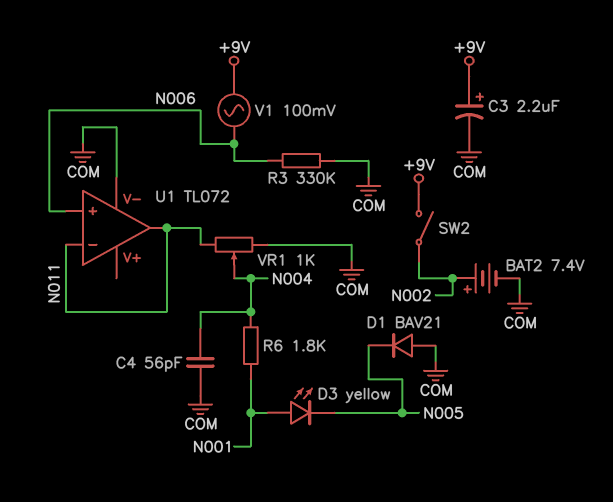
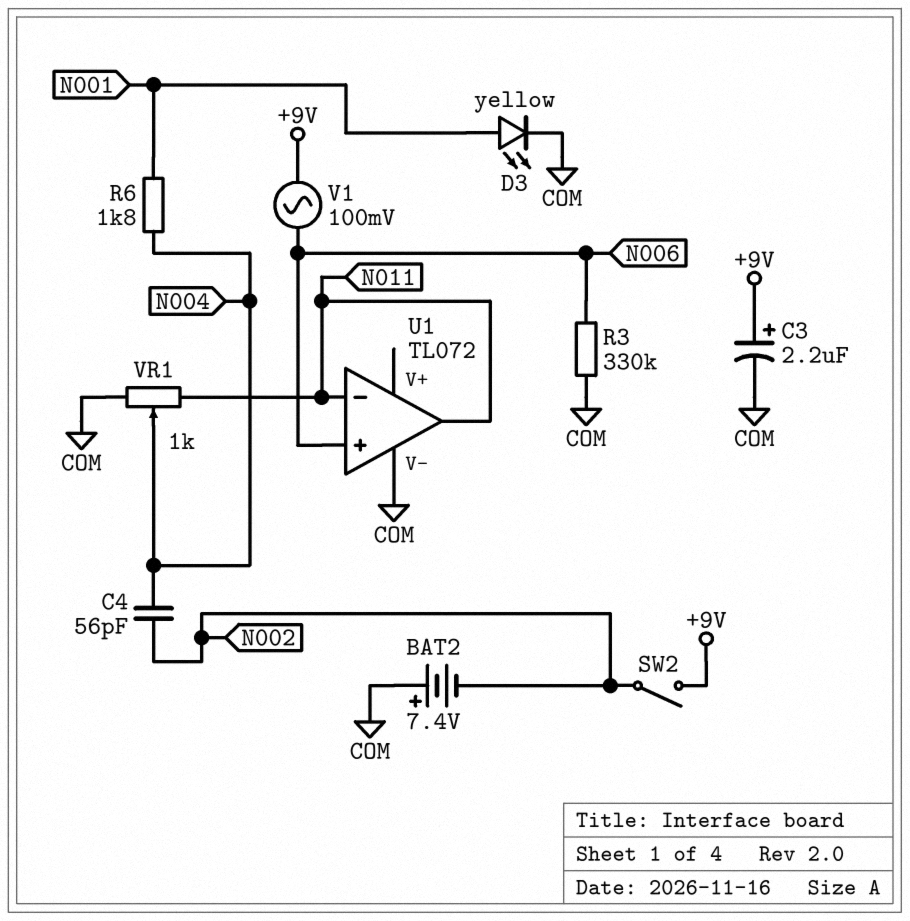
BAT2: 7.4V (plus N002, minus COM) -> 7.4V (plus COM, minus N002)
C4: 56pF (COM, N004) -> 56pF (N002, N004)
D1: diode BAV21 (A COM, K N005) -> none
D3: LED yellow (A N001, K N005) -> LED yellow (A N001, K COM)

